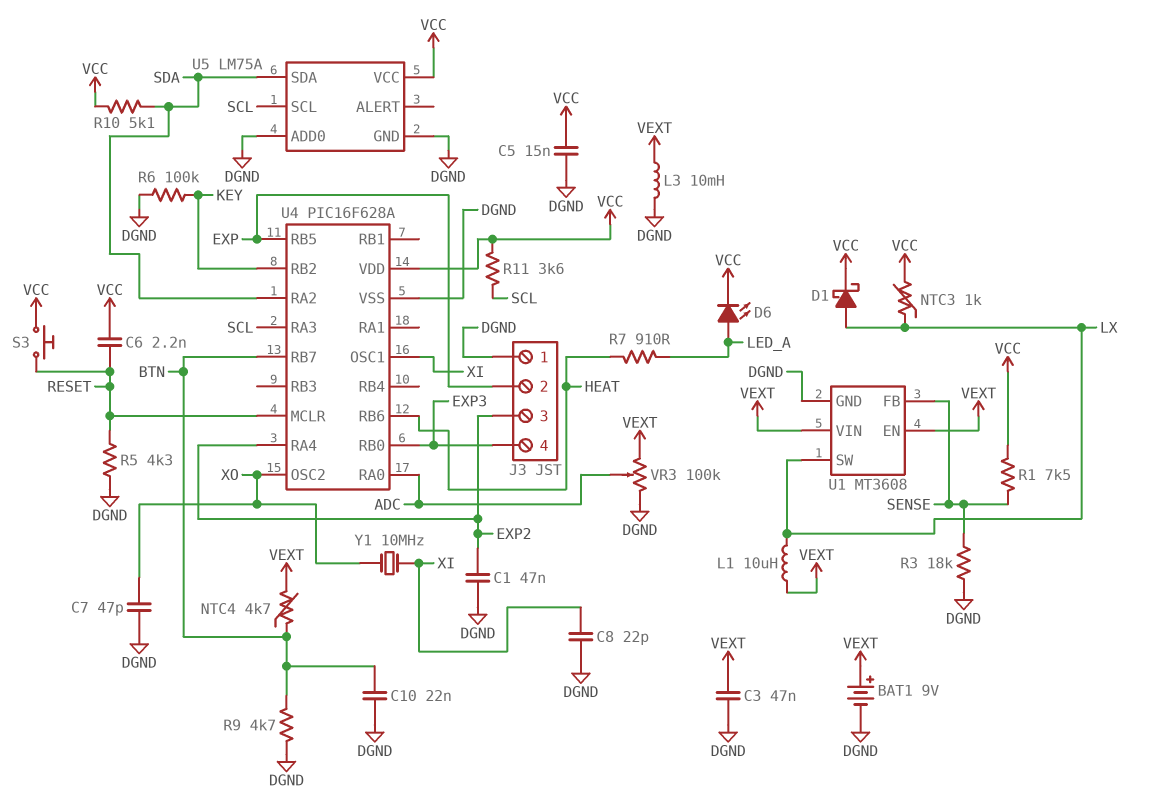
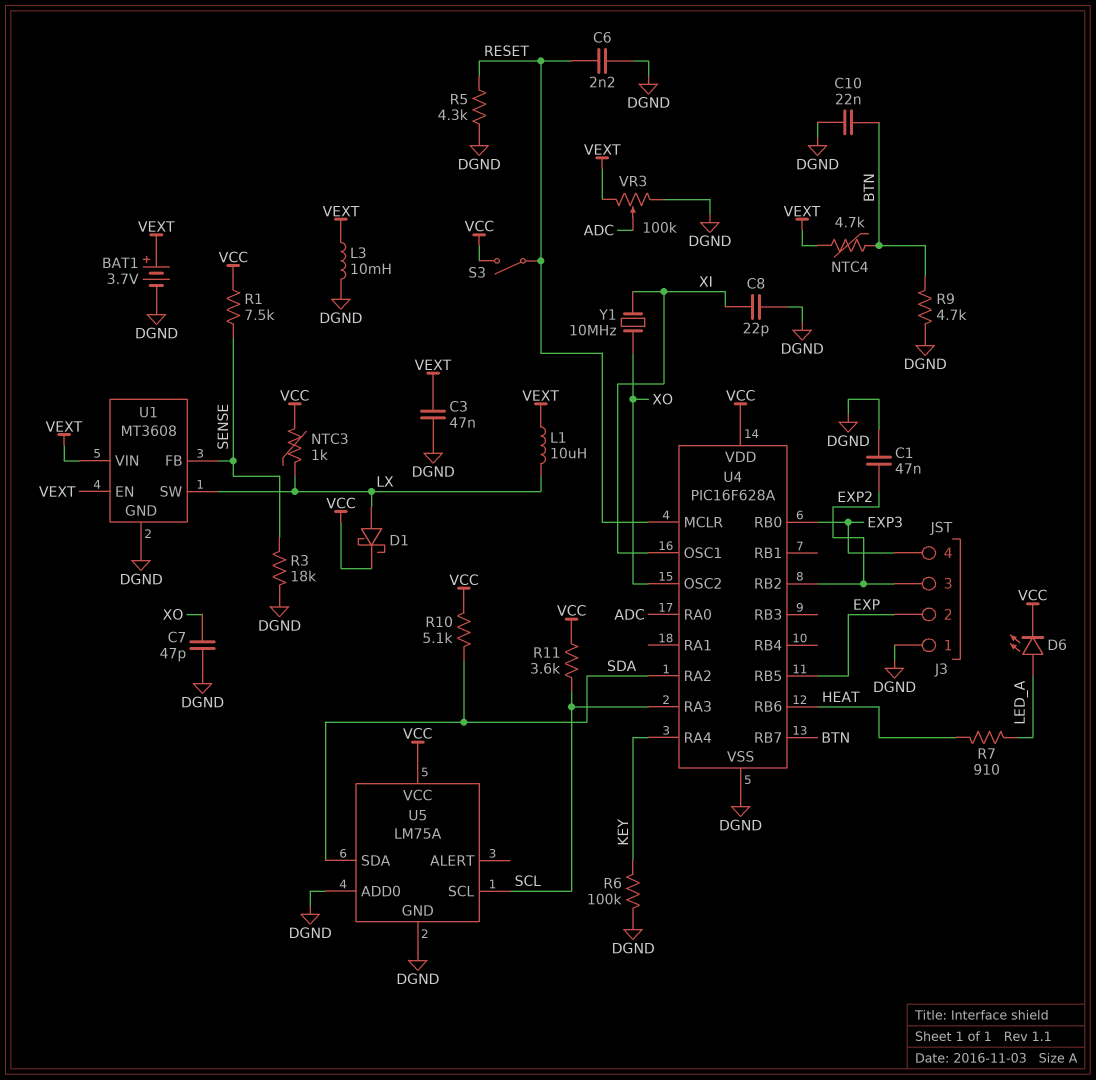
BAT1: 9V (plus VEXT, minus DGND) -> 3.7V (plus VEXT, minus DGND)
C5: 15nF (DGND, VCC) -> none
C6: 2.2nF (RESET, VCC) -> 2.2nF (DGND, RESET)
S3: button (RESET, VCC) -> switch (RESET, VCC)
U4 pin RA4: EXP2 -> KEY
U4 pin RB2: KEY -> EXP2

